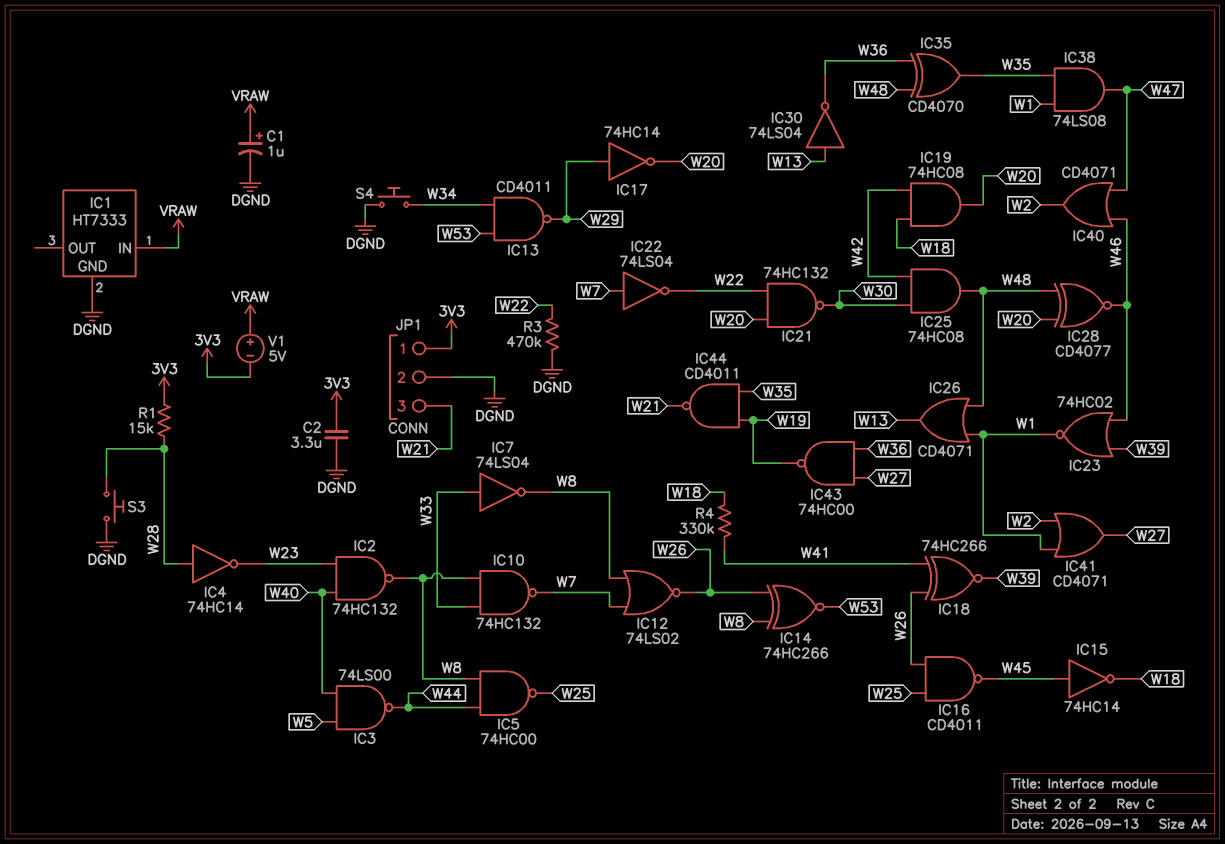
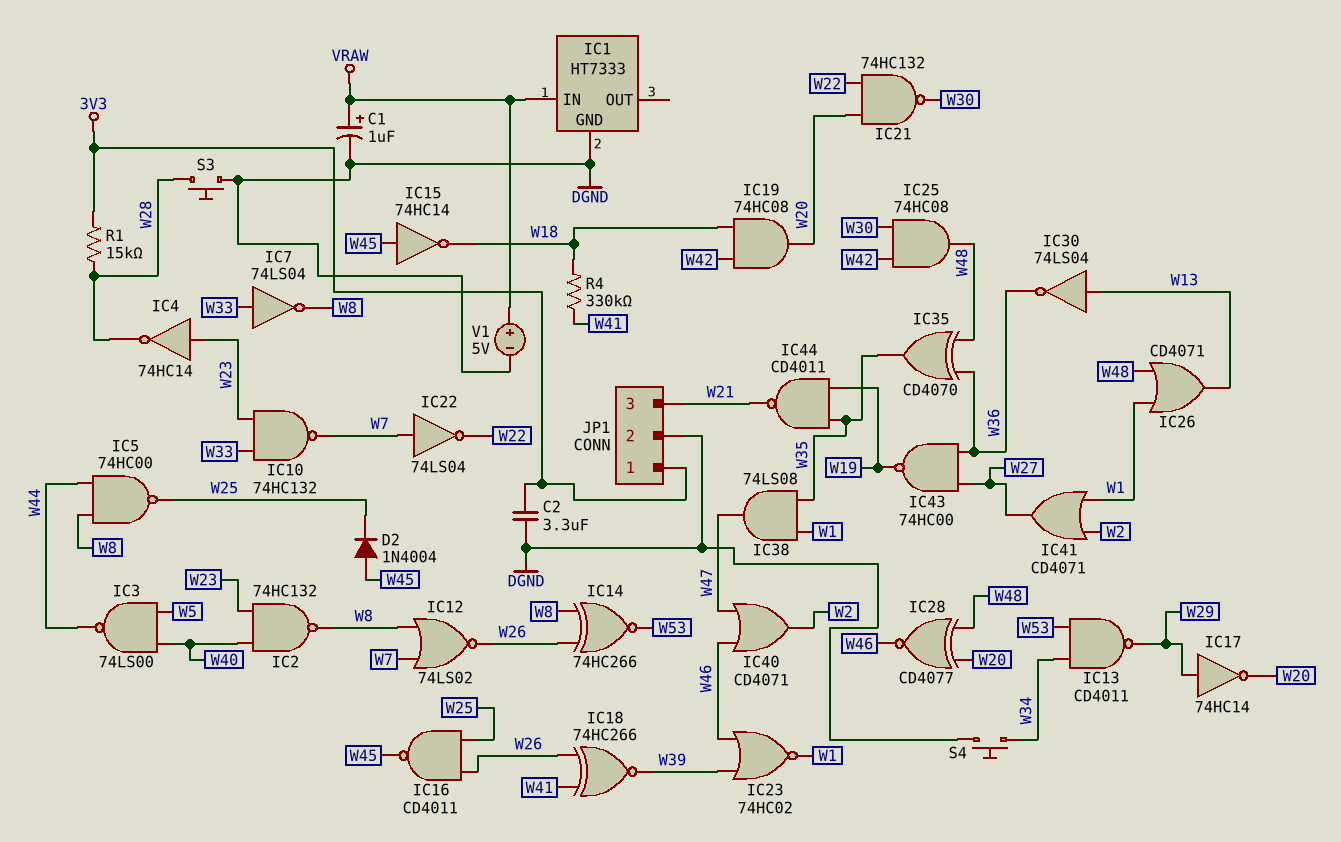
D2: none -> diode 1N4004 (A W45, K W25)
IC4: NOT 74HC14 (in W28, out W23) -> NOT 74HC14 (in W23, out W28)
IC10: NAND 74HC132 (in W8, in W33, out W7) -> NAND 74HC132 (in W23, in W33, out W7)
R3: 470k (DGND, W22) -> none
V1: 5V (plus VRAW, minus 3V3) -> 5V (plus VRAW, minus DGND)

